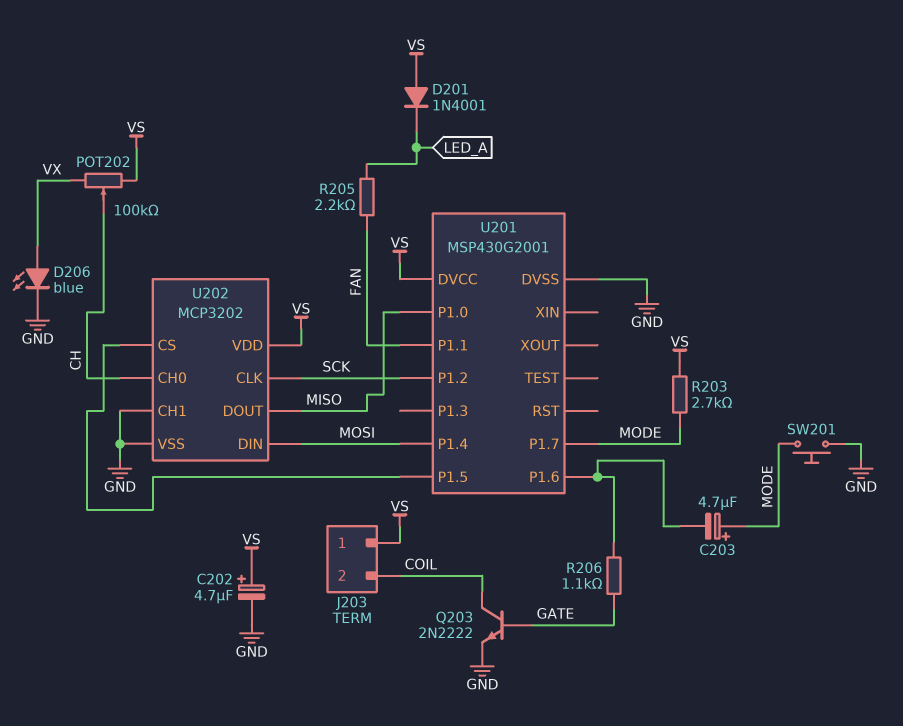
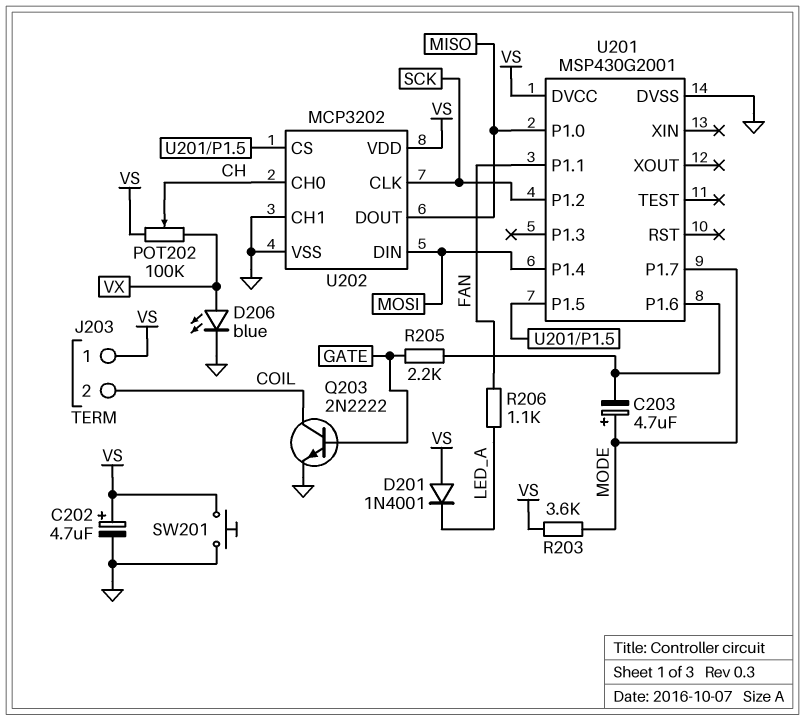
R203: 2.7k (MODE, VS) -> 3.6k (MODE, VS)
R205: 2.2k (FAN, LED_A) -> 2.2k (GATE, U201/P1.6)
R206: 1.1k (GATE, U201/P1.6) -> 1.1k (FAN, LED_A)
SW201: button (GND, MODE) -> button (GND, VS)

